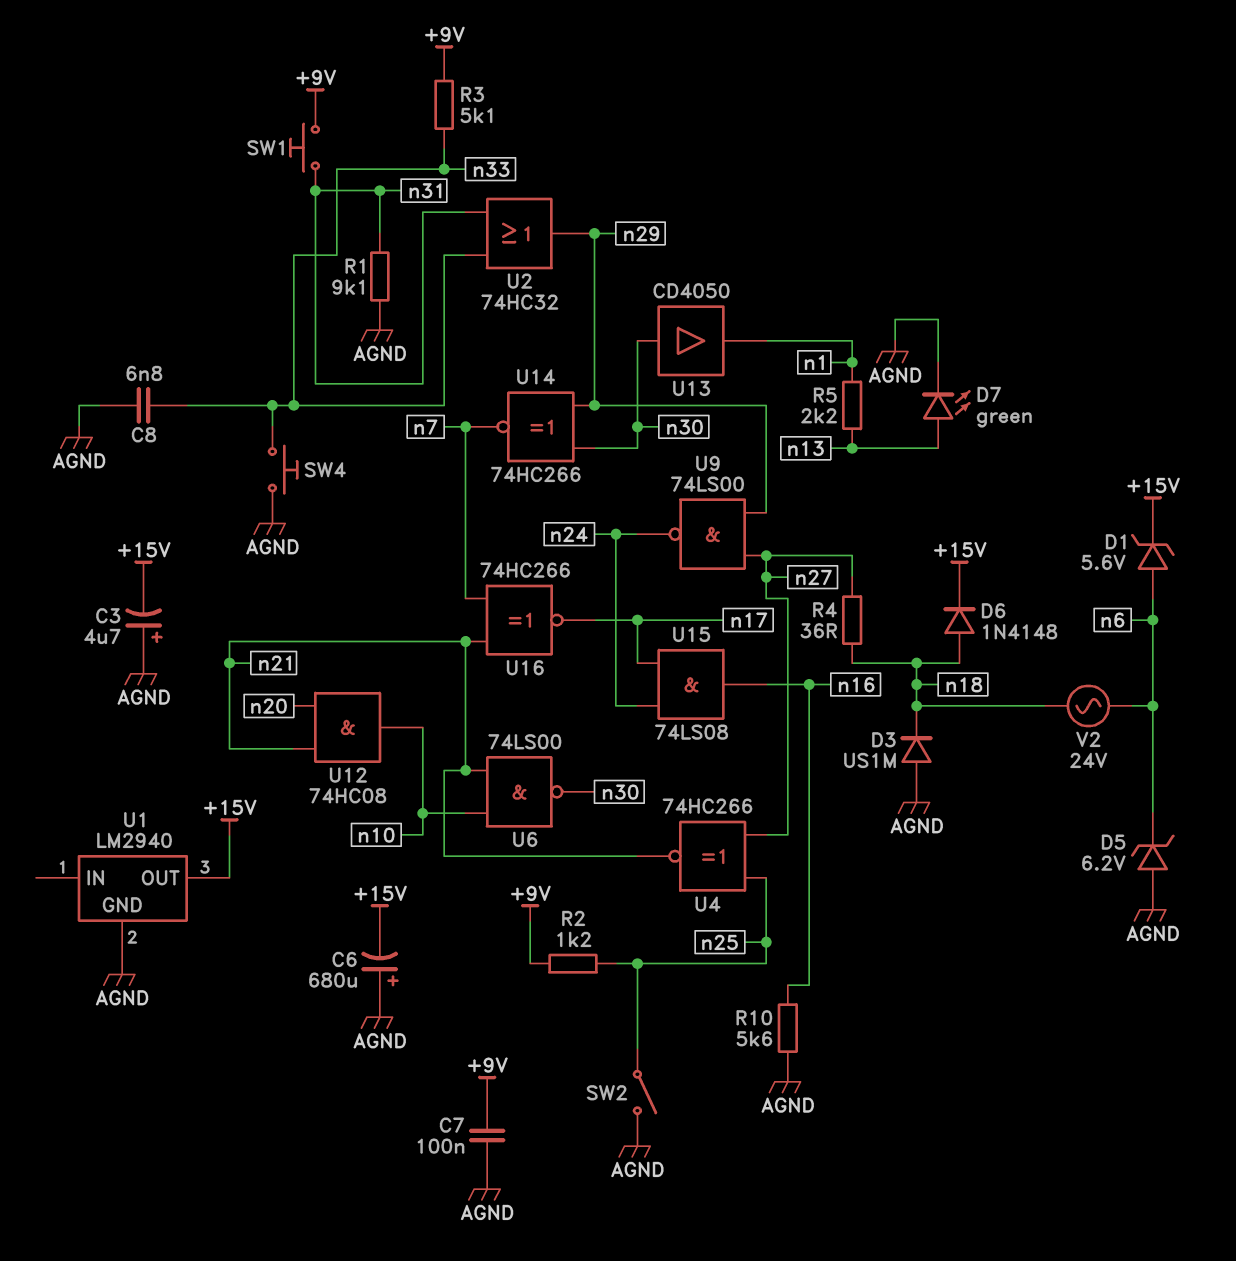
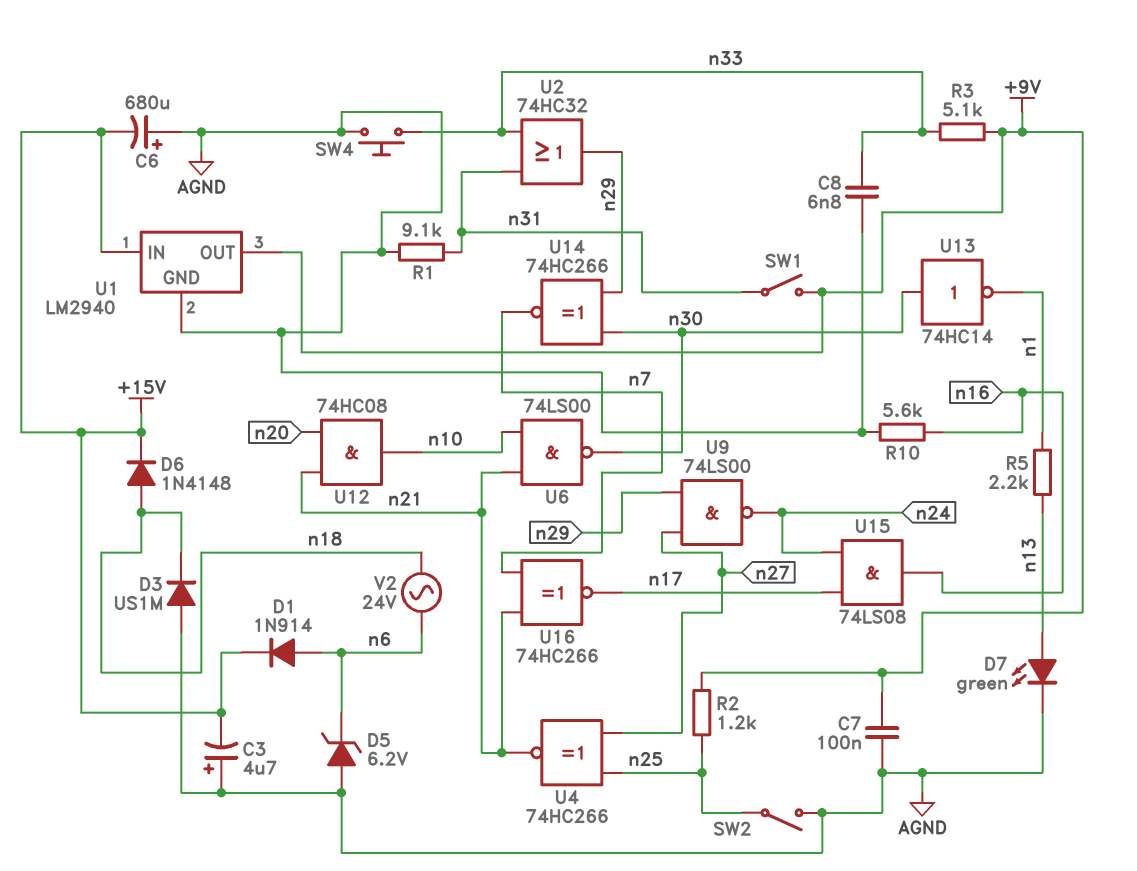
D1: zener 5.6V (A n6, K +15V) -> diode 1N914 (A n6, K +15V)
R4: 36 (n18, n27) -> none
SW1: button (+9V, n31) -> switch (+9V, n31)
U1 pin IN: none -> +15V
U1 pin OUT: +15V -> +9V
U13: buffer CD4050 (in n30, out n1) -> NOT 74HC14 (in n30, out n1)

